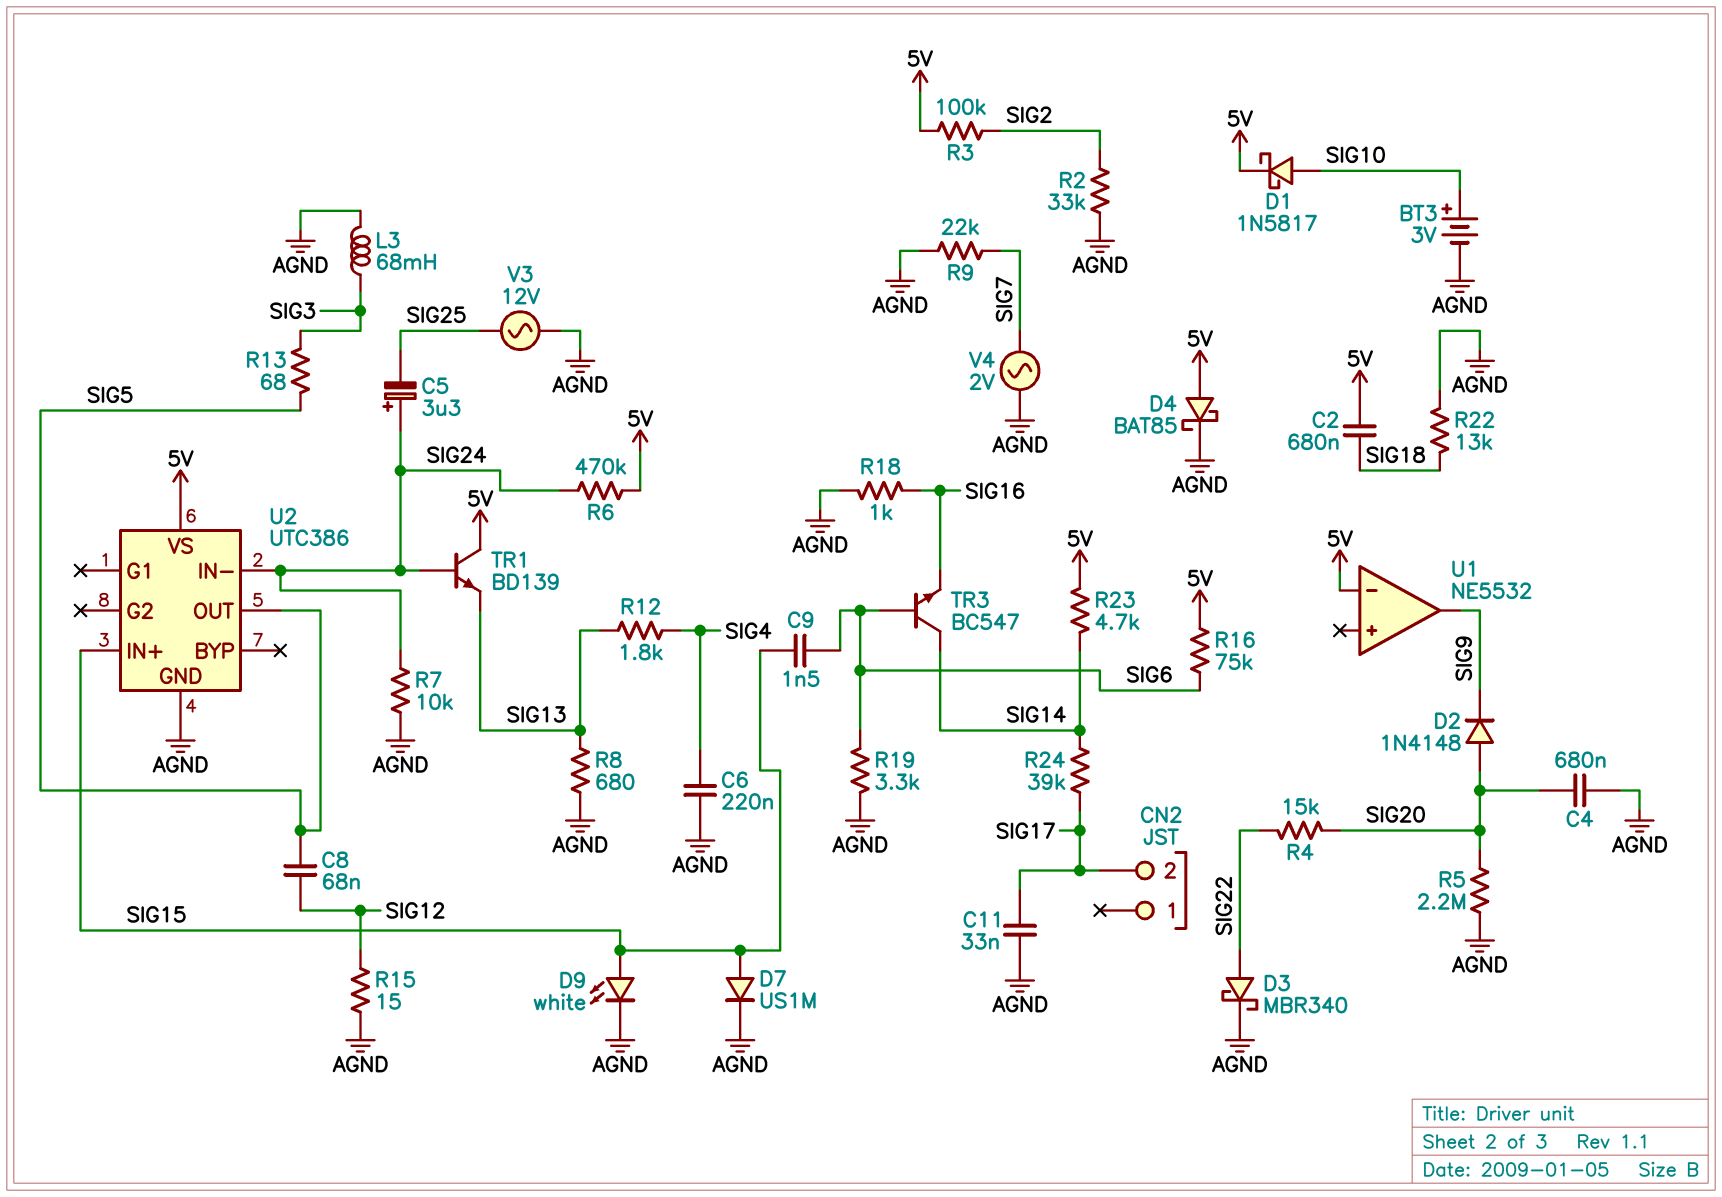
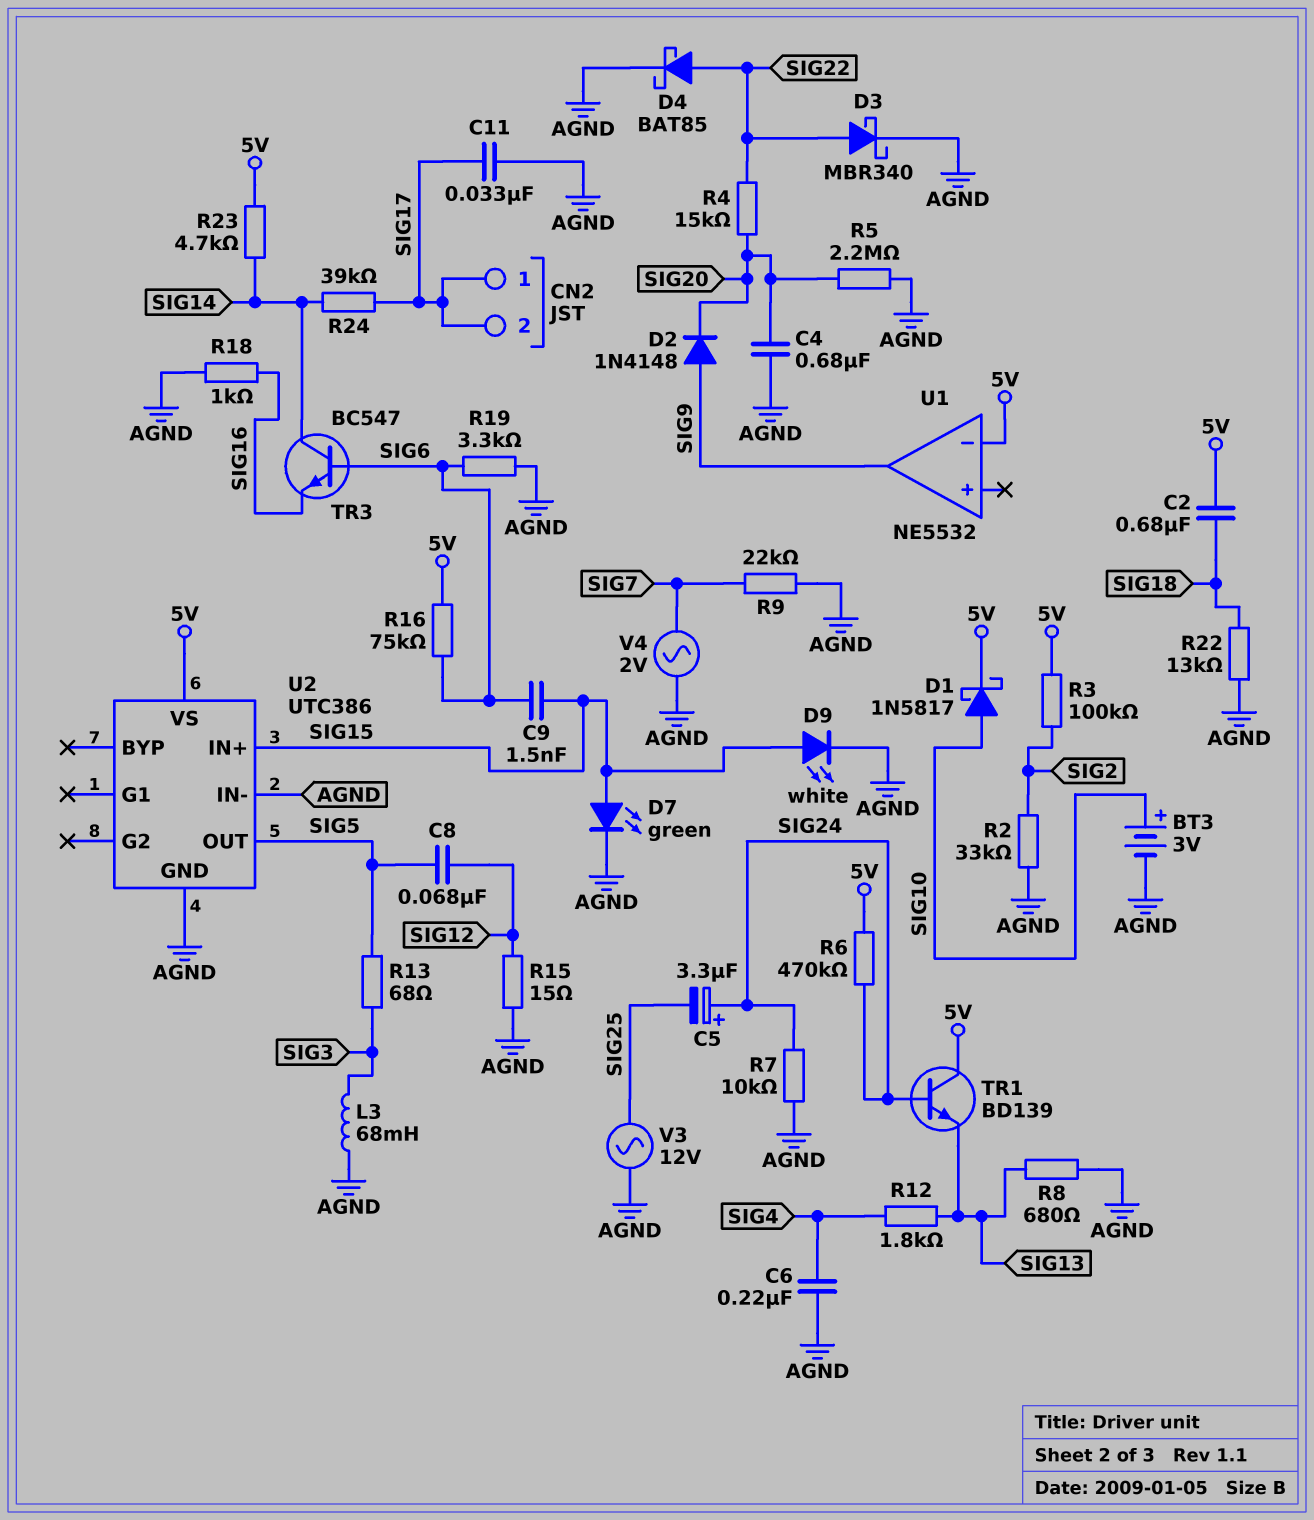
CN2 pin 1: none -> SIG17
D2: diode 1N4148 (A SIG20, K SIG9) -> diode 1N4148 (A SIG9, K SIG20)
D4: schottky BAT85 (A 5V, K AGND) -> schottky BAT85 (A SIG22, K AGND)
D7: diode US1M (A SIG15, K AGND) -> LED green (A SIG15, K AGND)
U2 pin IN-: SIG24 -> AGND

